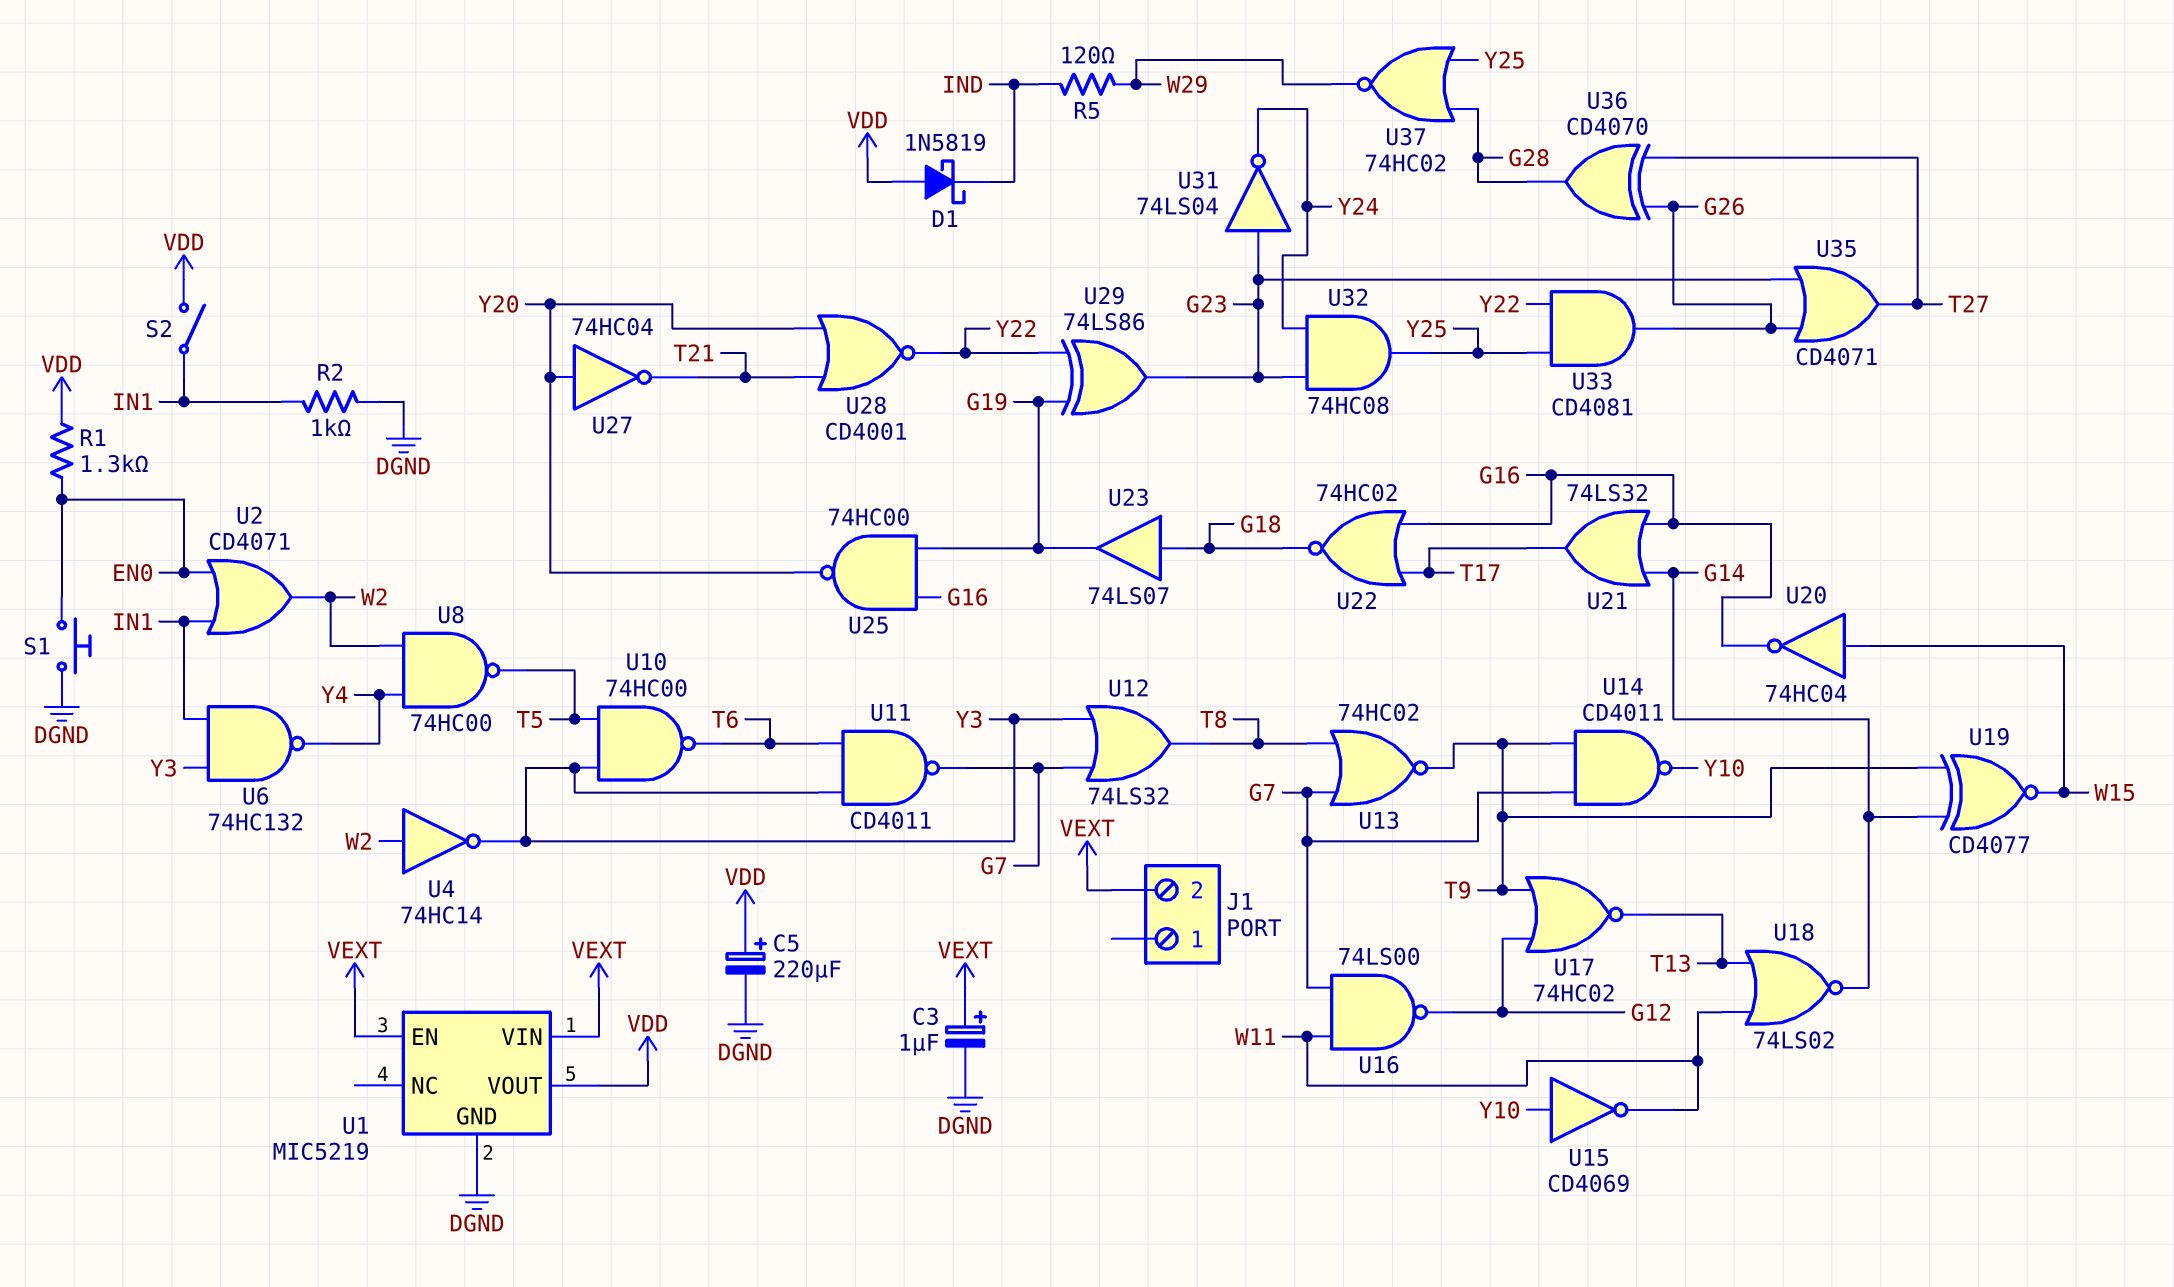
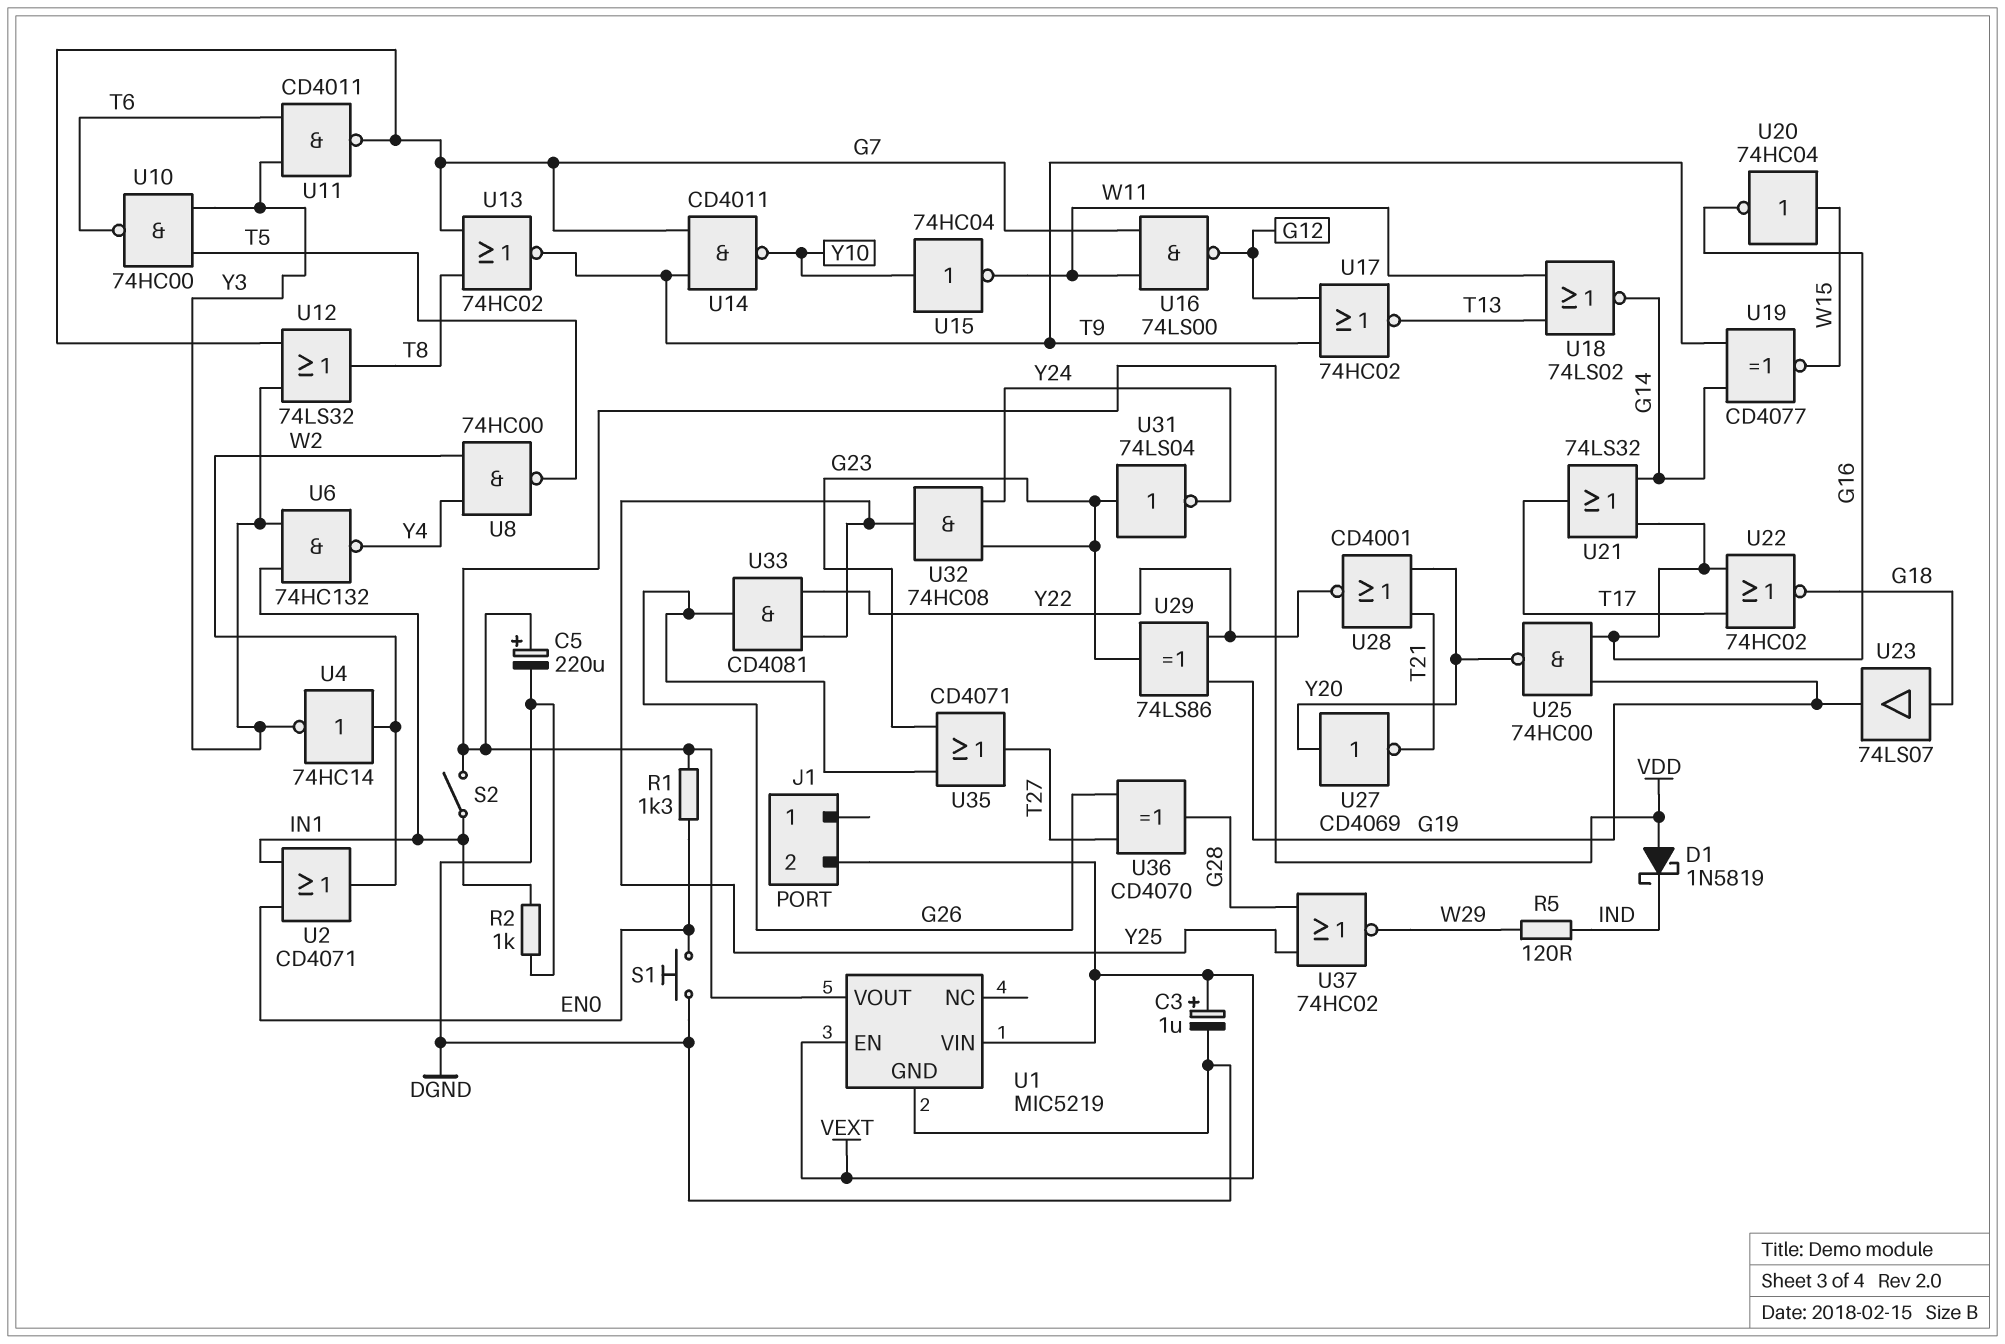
U15: NOT CD4069 (in Y10, out W11) -> NOT 74HC04 (in Y10, out W11)
U27: NOT 74HC04 (in Y20, out T21) -> NOT CD4069 (in Y20, out T21)

